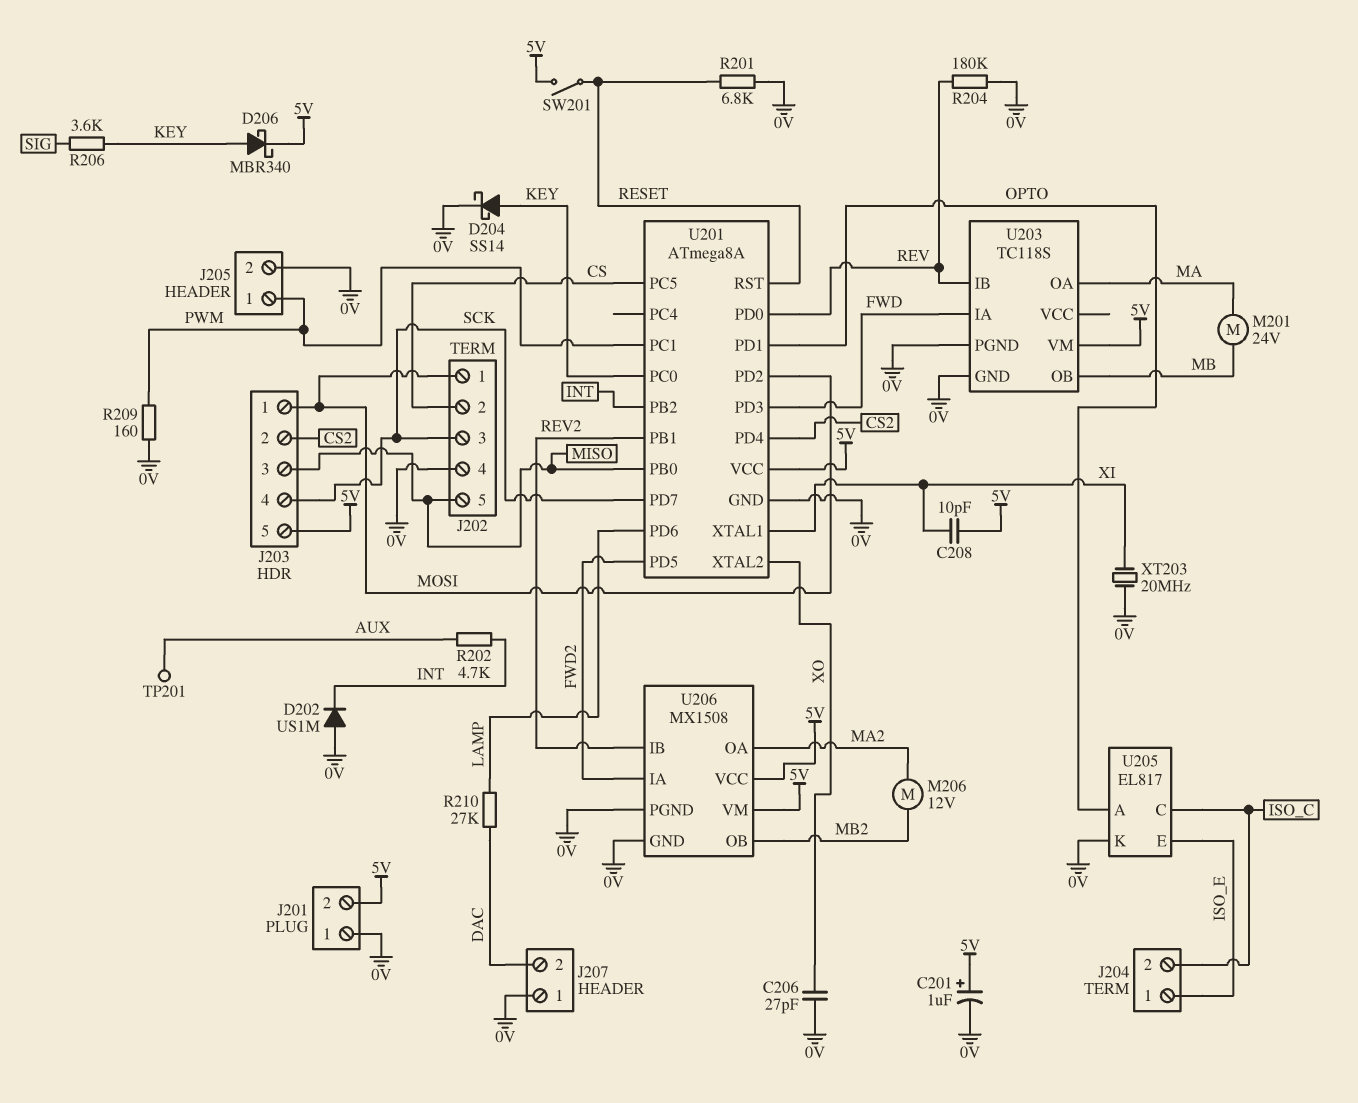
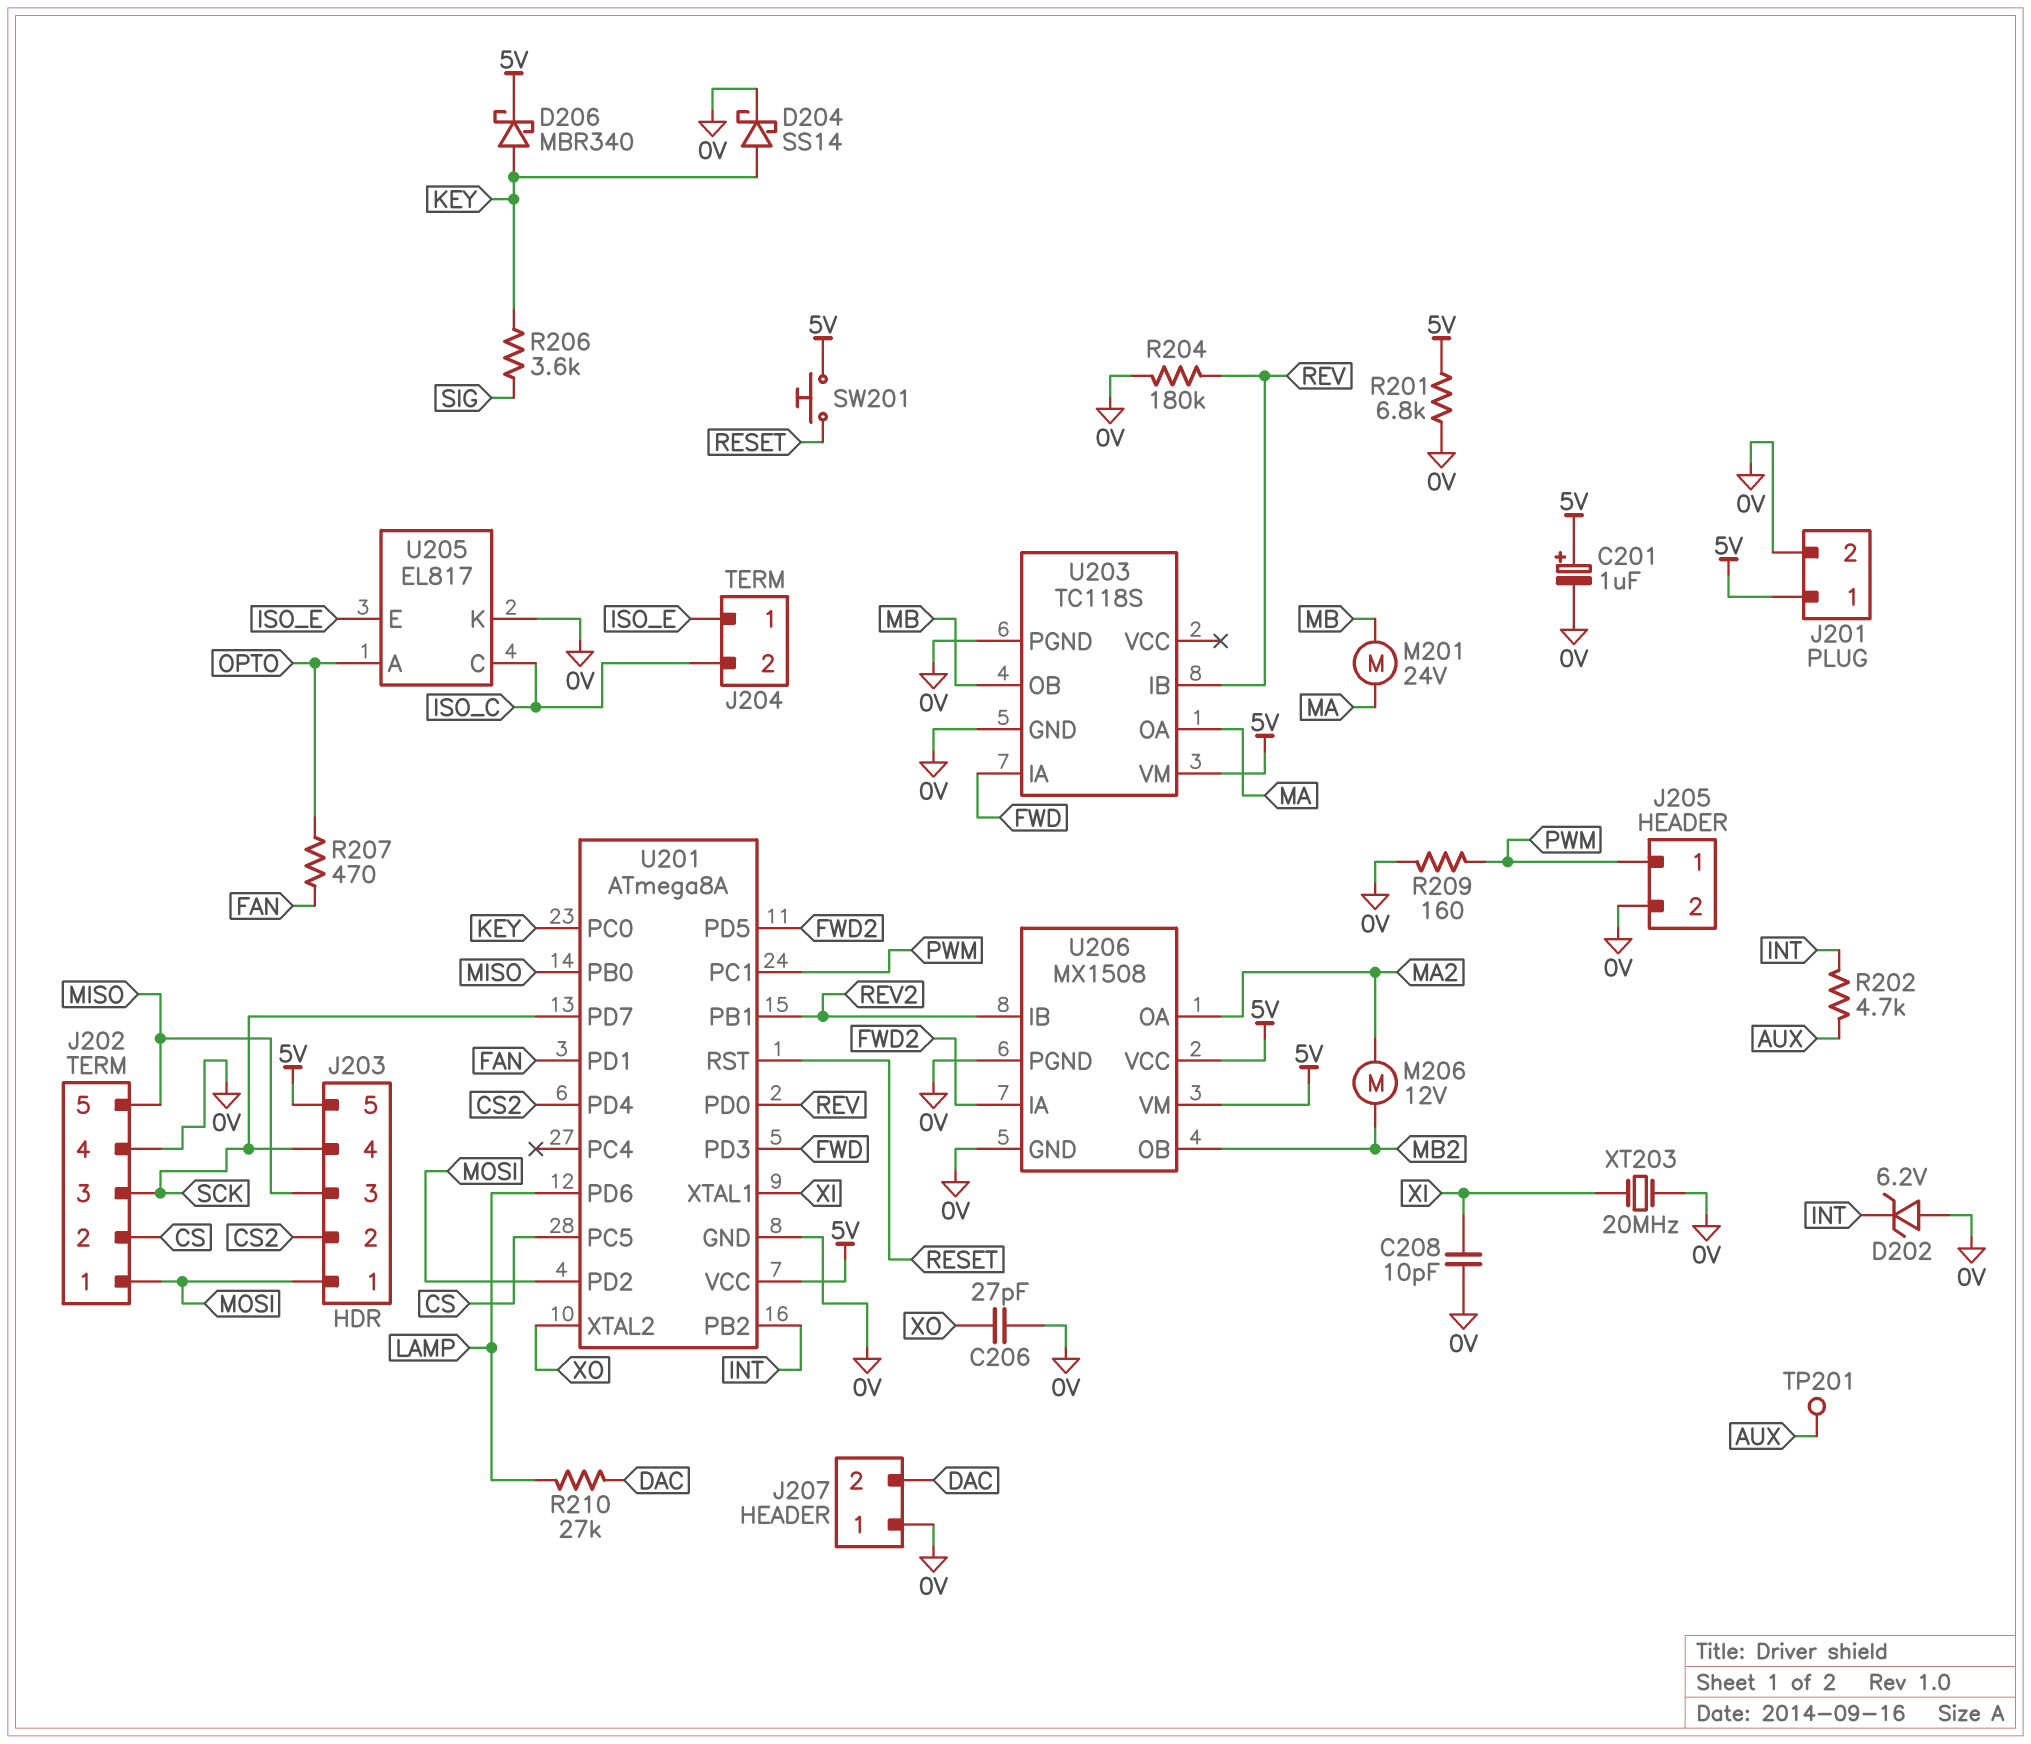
C208: 10pF (5V, XI) -> 10pF (0V, XI)
D202: diode US1M (A 0V, K INT) -> zener 6.2V (A 0V, K INT)
J201 pin 1: 0V -> 5V
J201 pin 2: 5V -> 0V
R201: 6.8k (0V, RESET) -> 6.8k (0V, 5V)
R207: none -> 470 (FAN, OPTO)
SW201: switch (5V, RESET) -> button (5V, RESET)
U201 pin PD1: OPTO -> FAN

